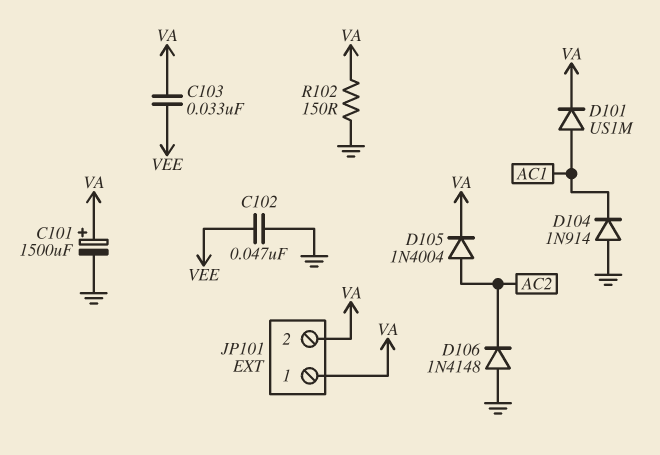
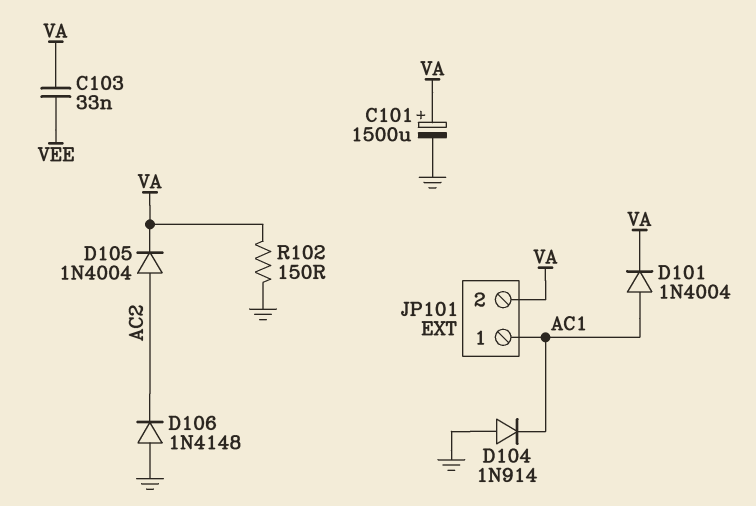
C102: 47nF (GND, VEE) -> none
D101: diode US1M (A AC1, K VA) -> diode 1N4004 (A AC1, K VA)
JP101 pin 1: VA -> AC1

